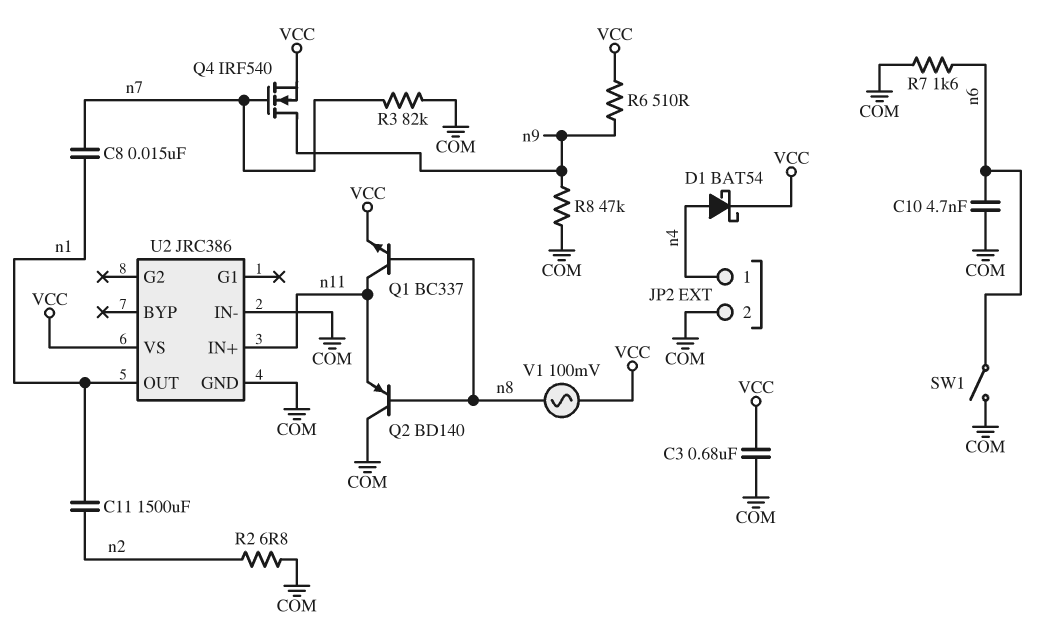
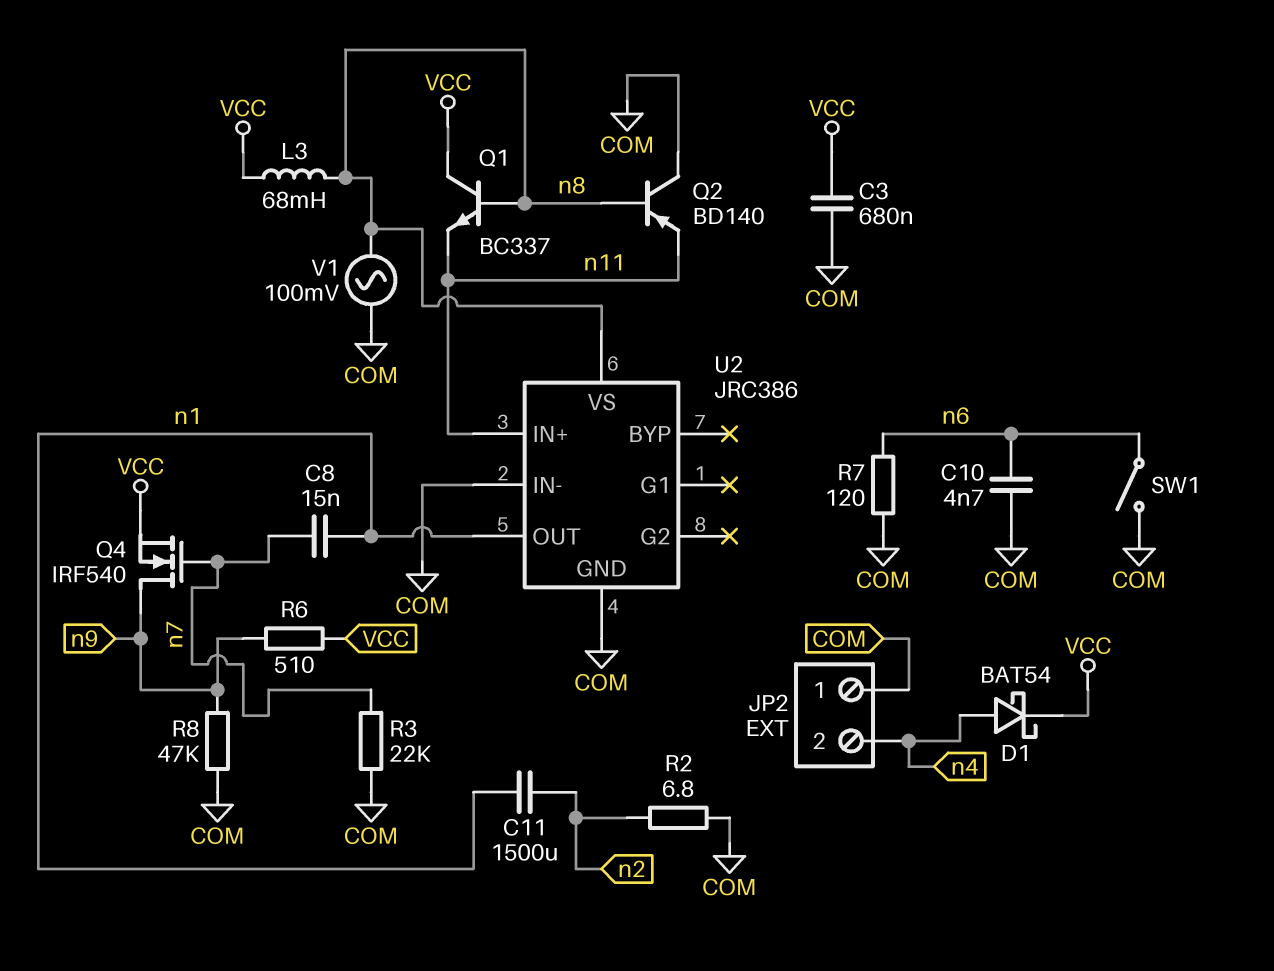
JP2 pin 1: n4 -> COM
JP2 pin 2: COM -> n4
L3: none -> 68mH (VCC, n8)
Q1: NPN BC337 (B n8, C n11, E VCC) -> NPN BC337 (B n8, C VCC, E n11)
R3: 82k (COM, n7) -> 22k (COM, n7)
R7: 1.6k (COM, n6) -> 120 (COM, n6)
U2 pin VS: VCC -> n8
V1: AC 100mV (VCC, n8) -> AC 100mV (COM, n8)

